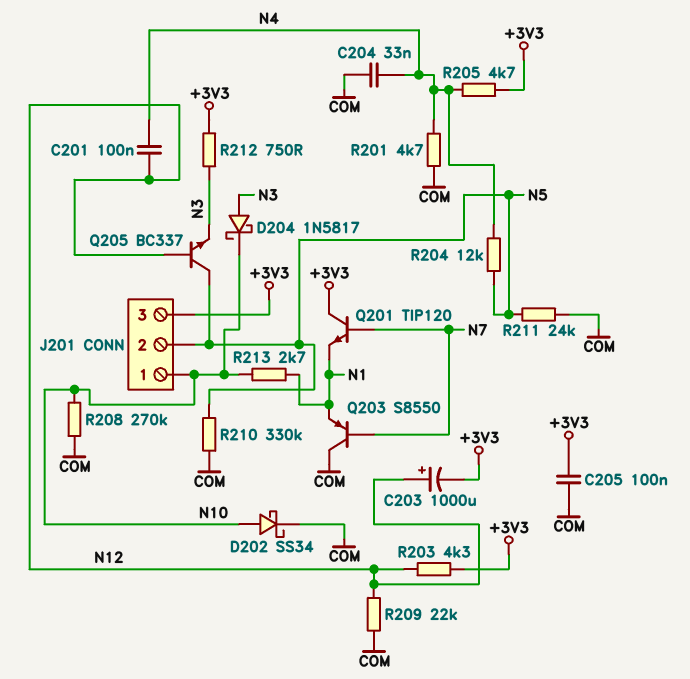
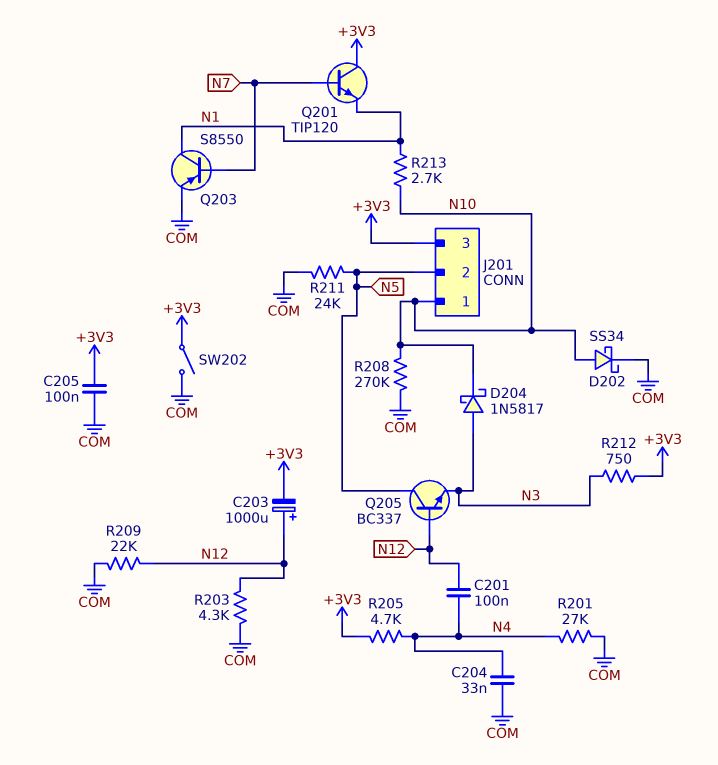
Q203: PNP S8550 (B N7, C COM, E N1) -> PNP S8550 (B N7, C N1, E COM)
R201: 4.7k (COM, N4) -> 27k (COM, N4)
R203: 4.3k (+3V3, N12) -> 4.3k (COM, N12)
R204: 12k (N4, N5) -> none
R210: 330k (COM, N5) -> none
SW202: none -> switch (+3V3, COM)

